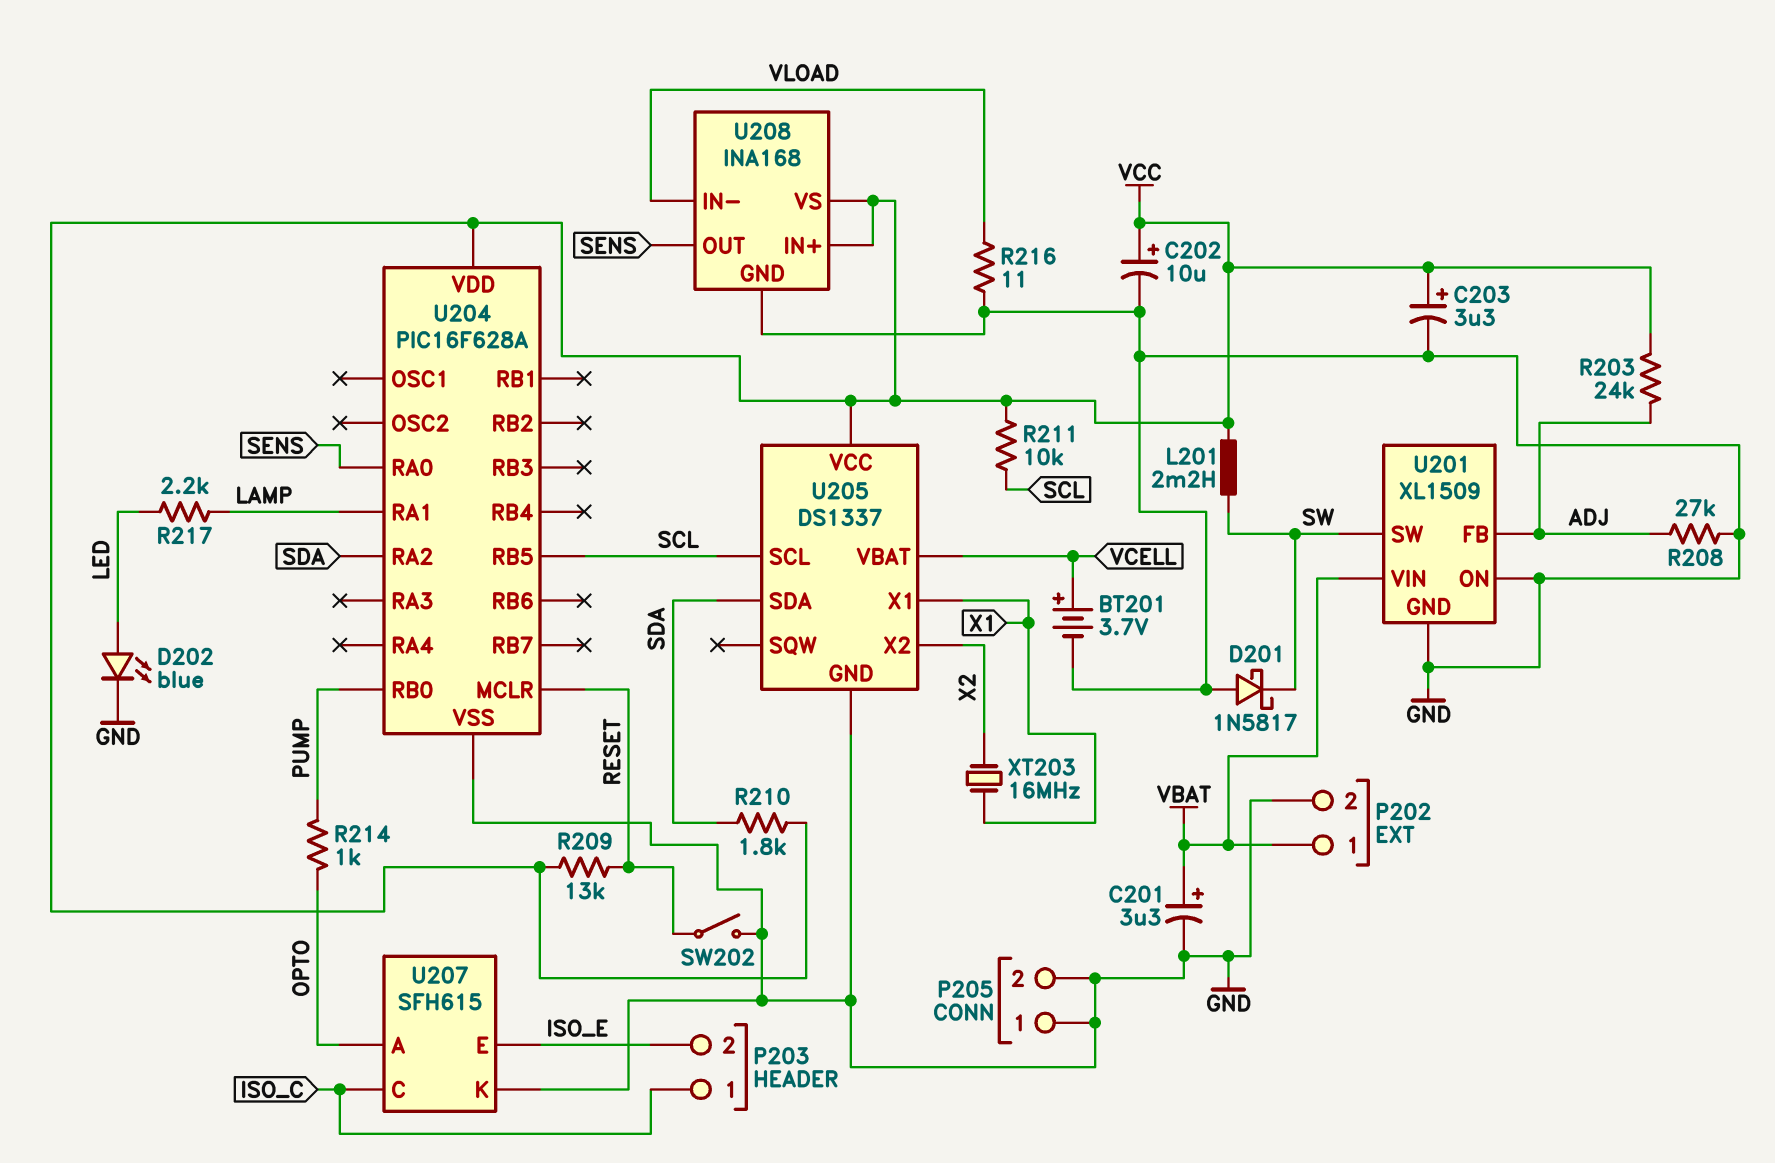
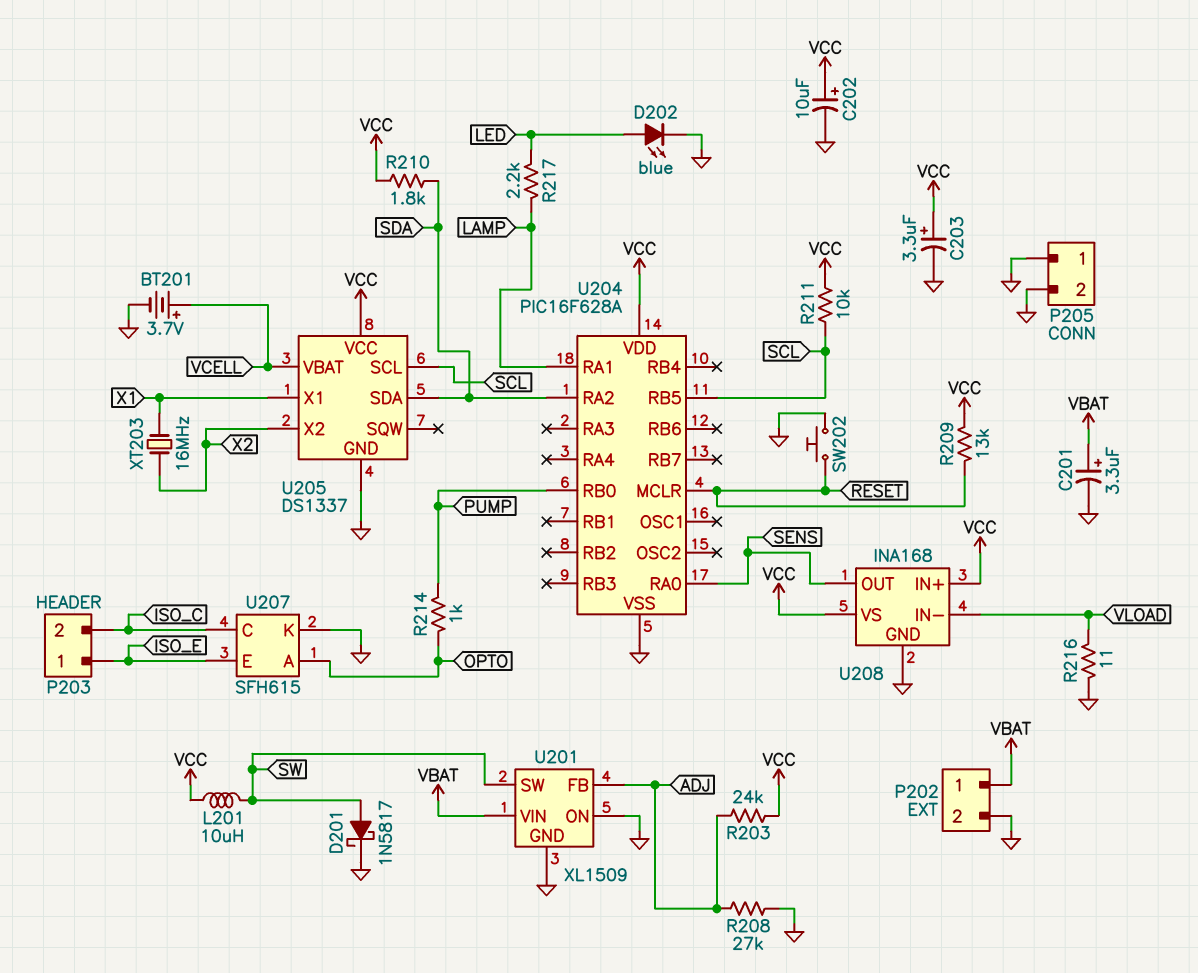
D201: schottky 1N5817 (A GND, K SW) -> schottky 1N5817 (A SW, K GND)
L201: 2.2mH (SW, VCC) -> 10uH (SW, VCC)
P203 pin 1: ISO_C -> ISO_E
P203 pin 2: ISO_E -> ISO_C
SW202: switch (GND, RESET) -> button (GND, RESET)

